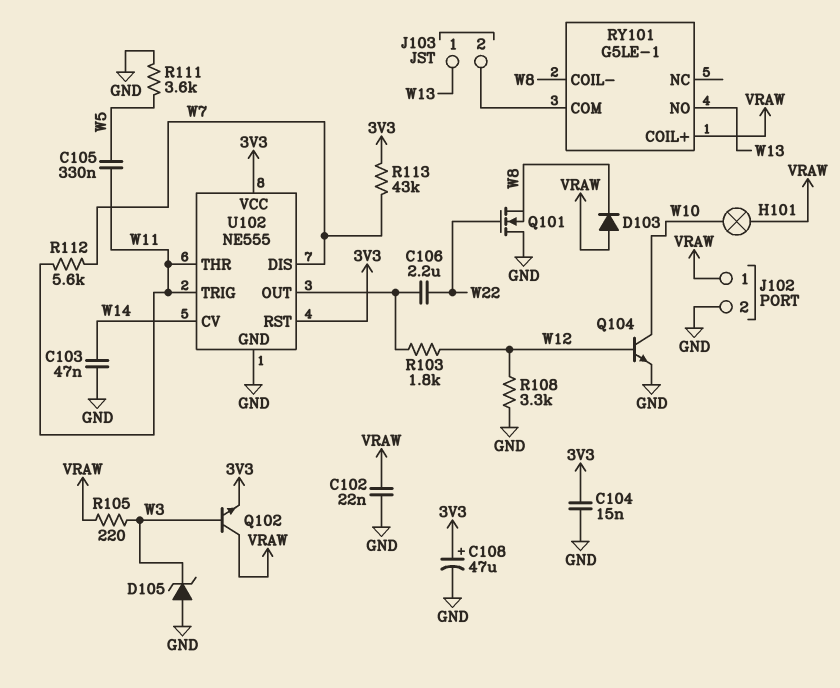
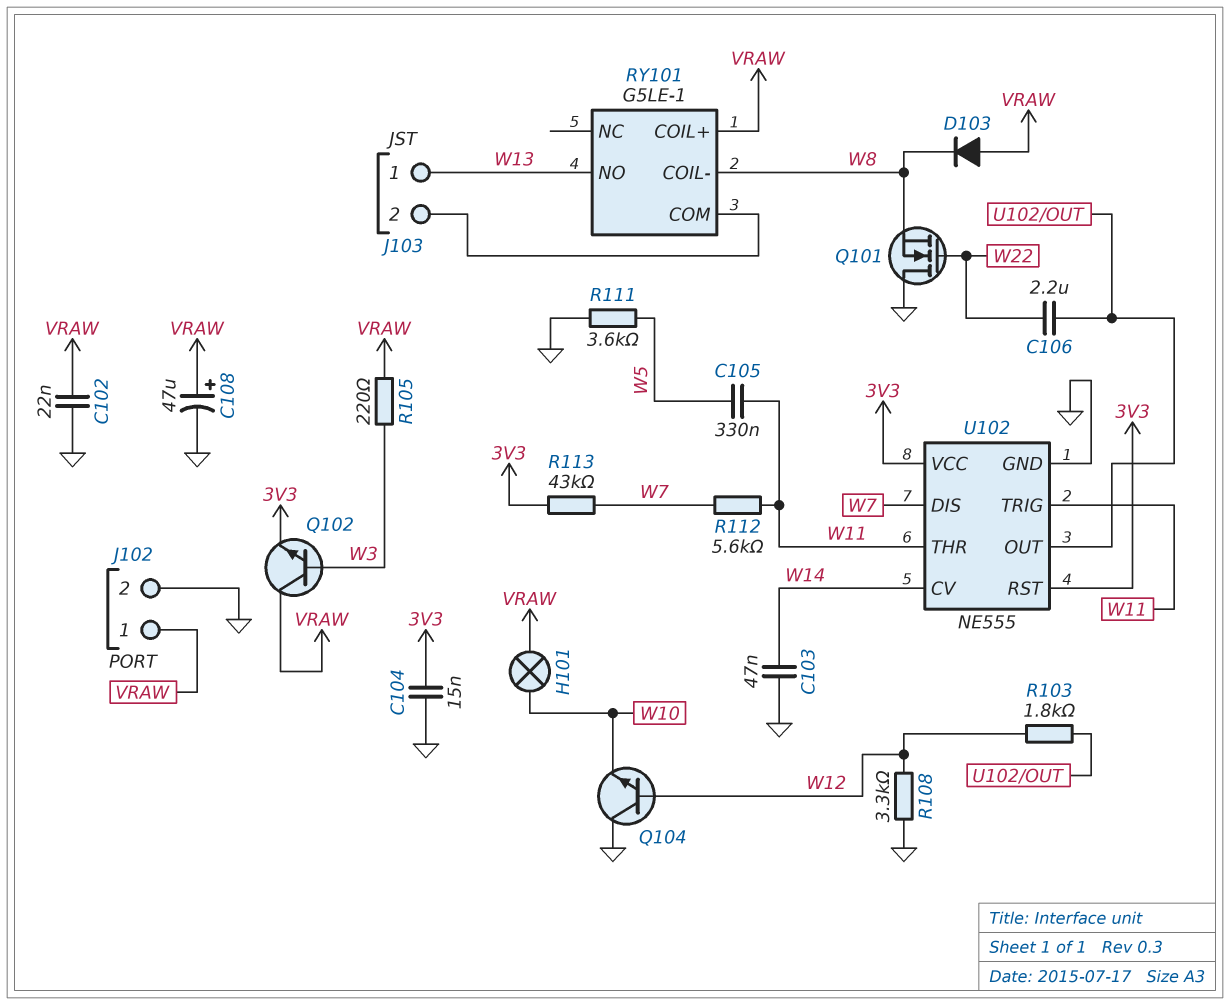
C108: 47uF (plus 3V3, minus GND) -> 47uF (plus VRAW, minus GND)
D105: zener (A GND, K W3) -> none
Q104: NPN (B W12, C W10, E GND) -> NPN (B W12, C GND, E W10)

